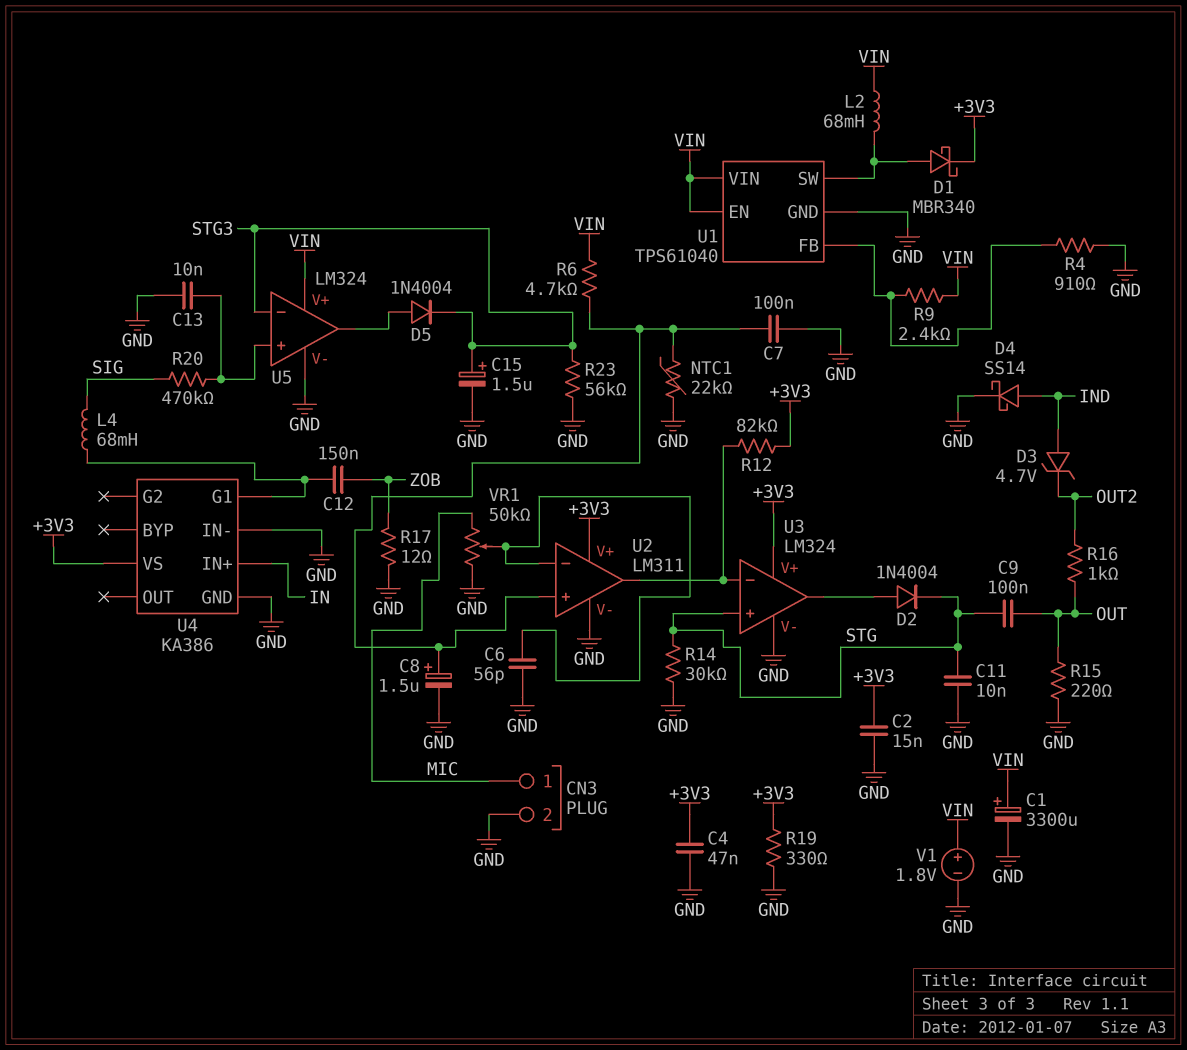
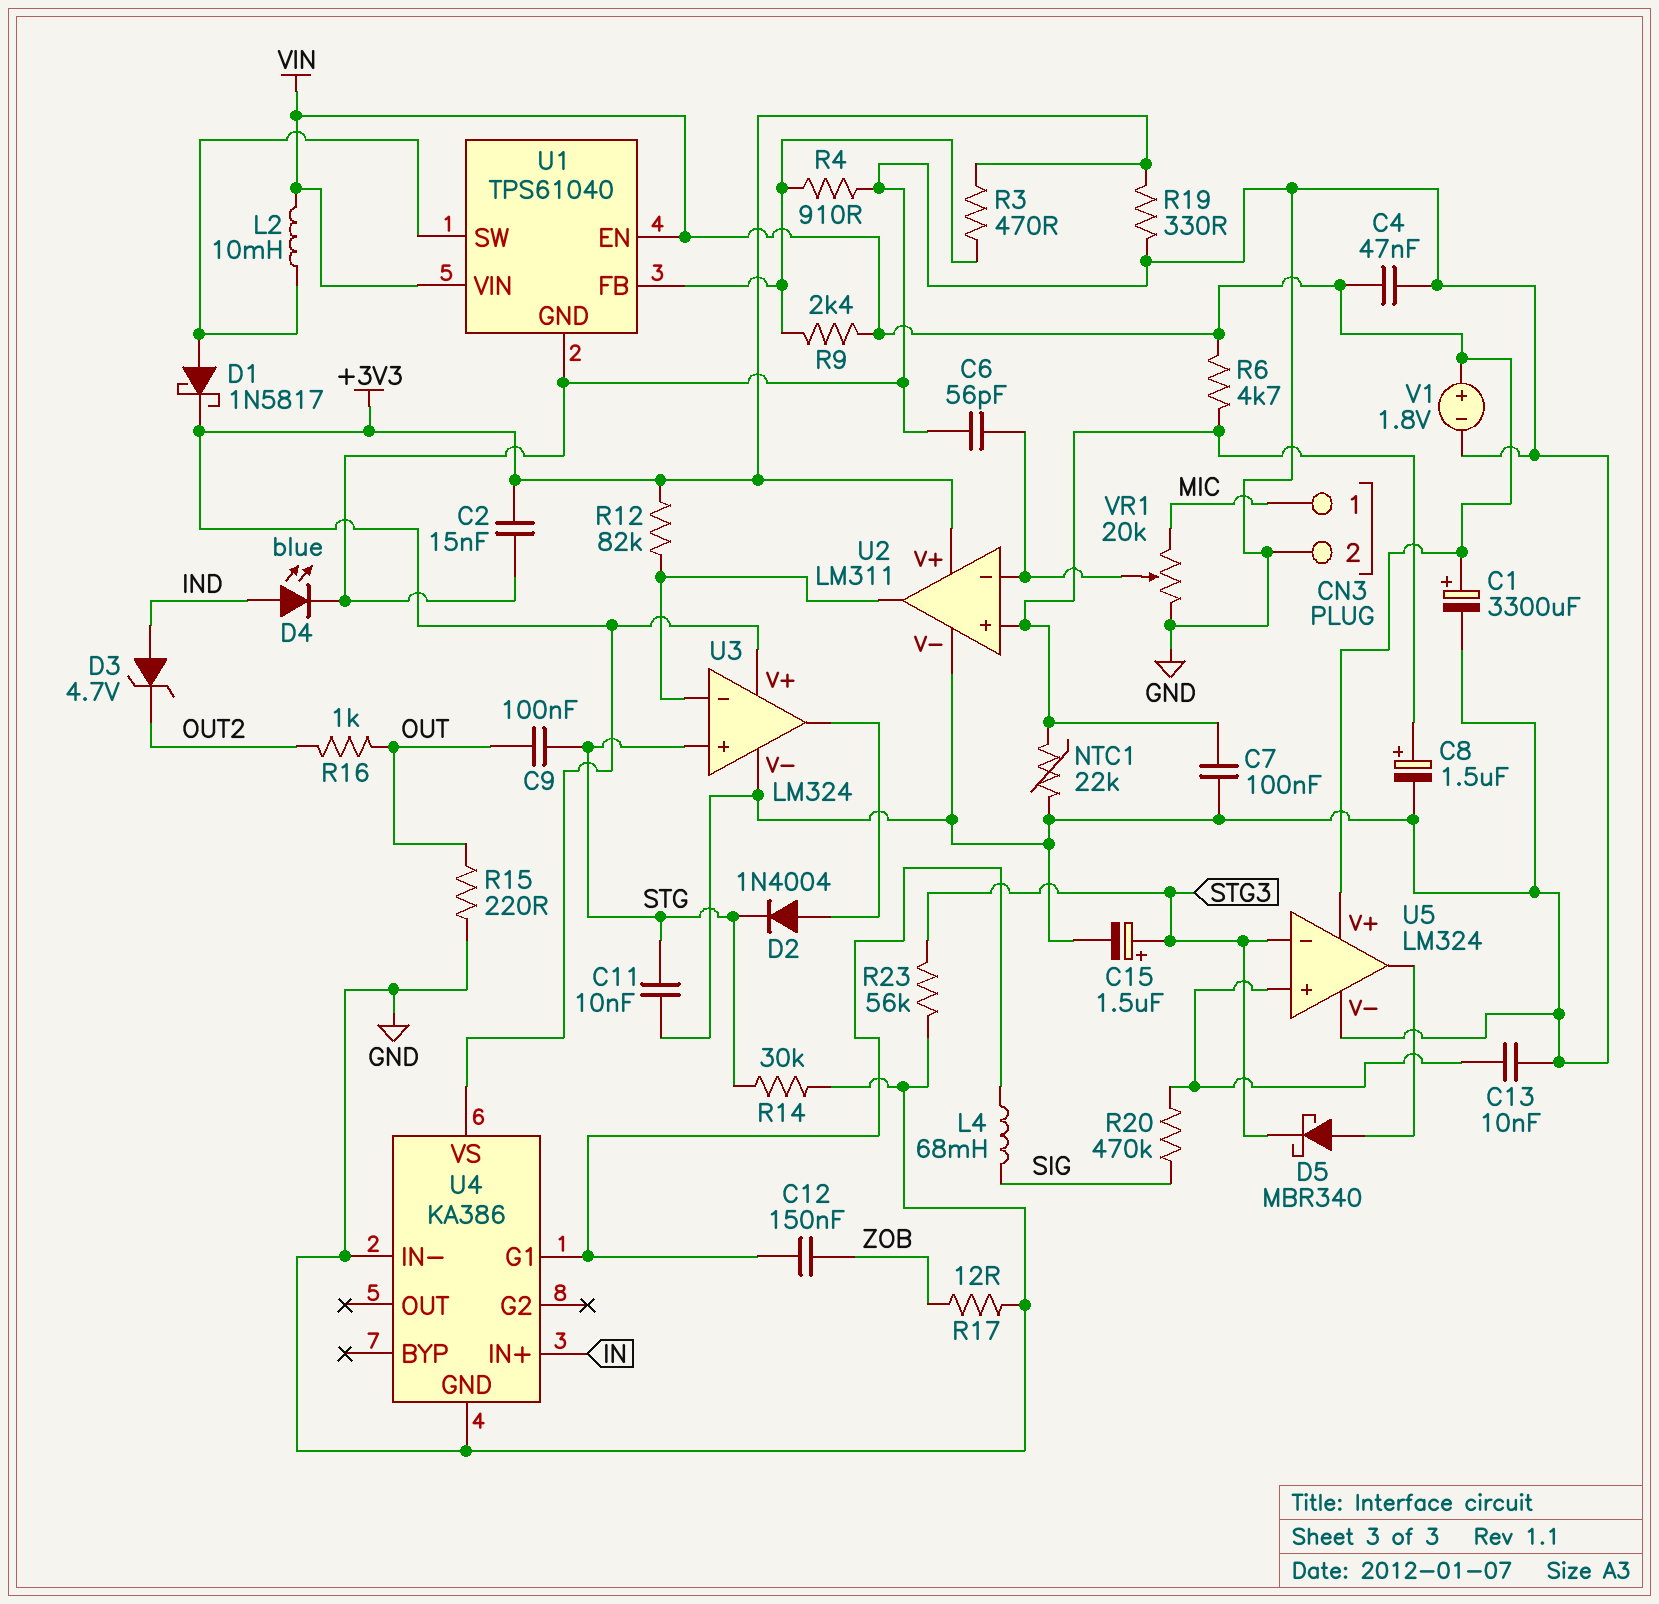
C4: 47nF (+3V3, GND) -> 47nF (GND, VIN)
D1: schottky MBR340 (A U1/SW, K +3V3) -> schottky 1N5817 (A U1/SW, K +3V3)
D4: schottky SS14 (A IND, K GND) -> LED blue (A IND, K GND)
D5: diode 1N4004 (A U5/out, K STG3) -> schottky MBR340 (A U5/out, K STG3)
L2: 68mH (U1/SW, VIN) -> 10mH (U1/SW, VIN)
R3: none -> 470 (+3V3, U1/FB)
VR1: 50k (GND, MIC, wiper U2/in-) -> 20k (GND, MIC, wiper U2/in-)

